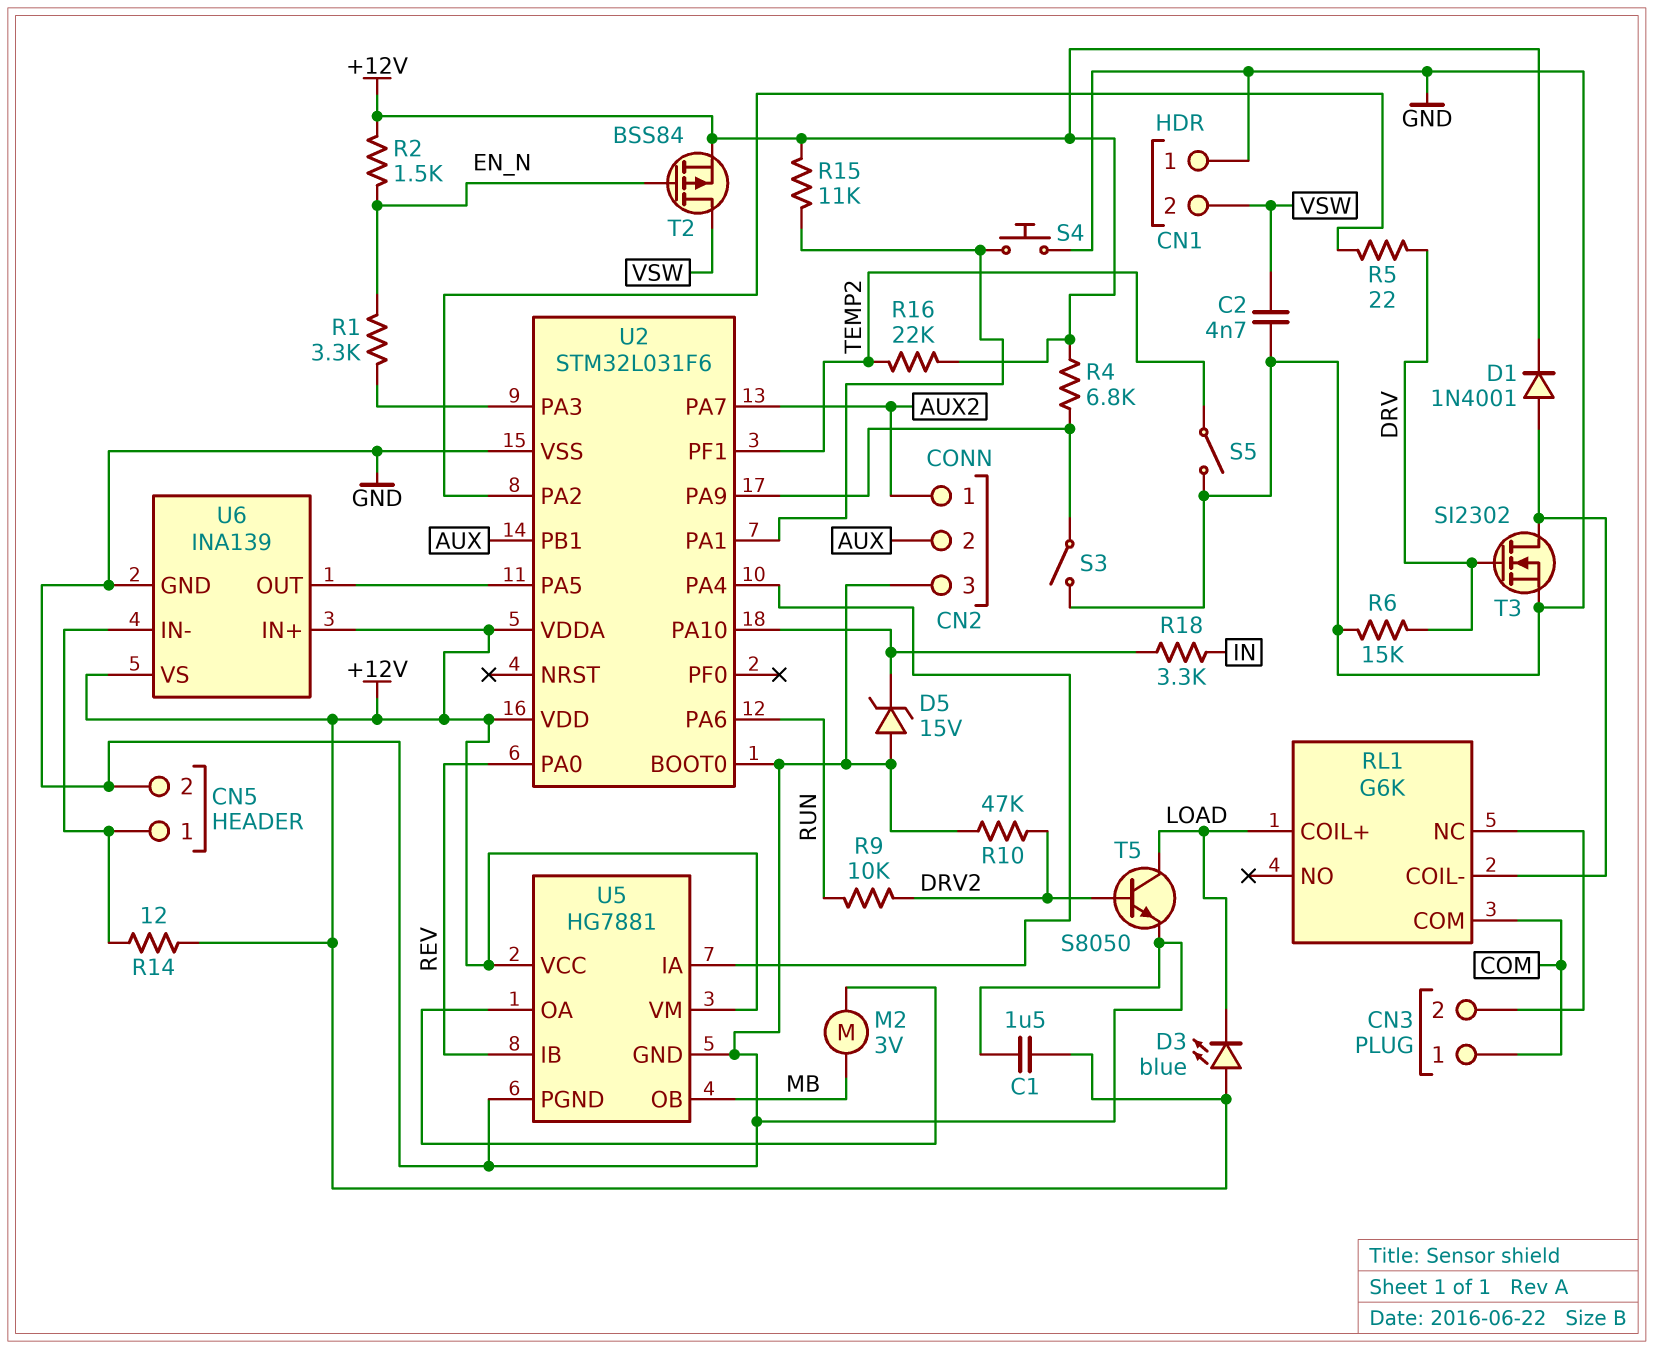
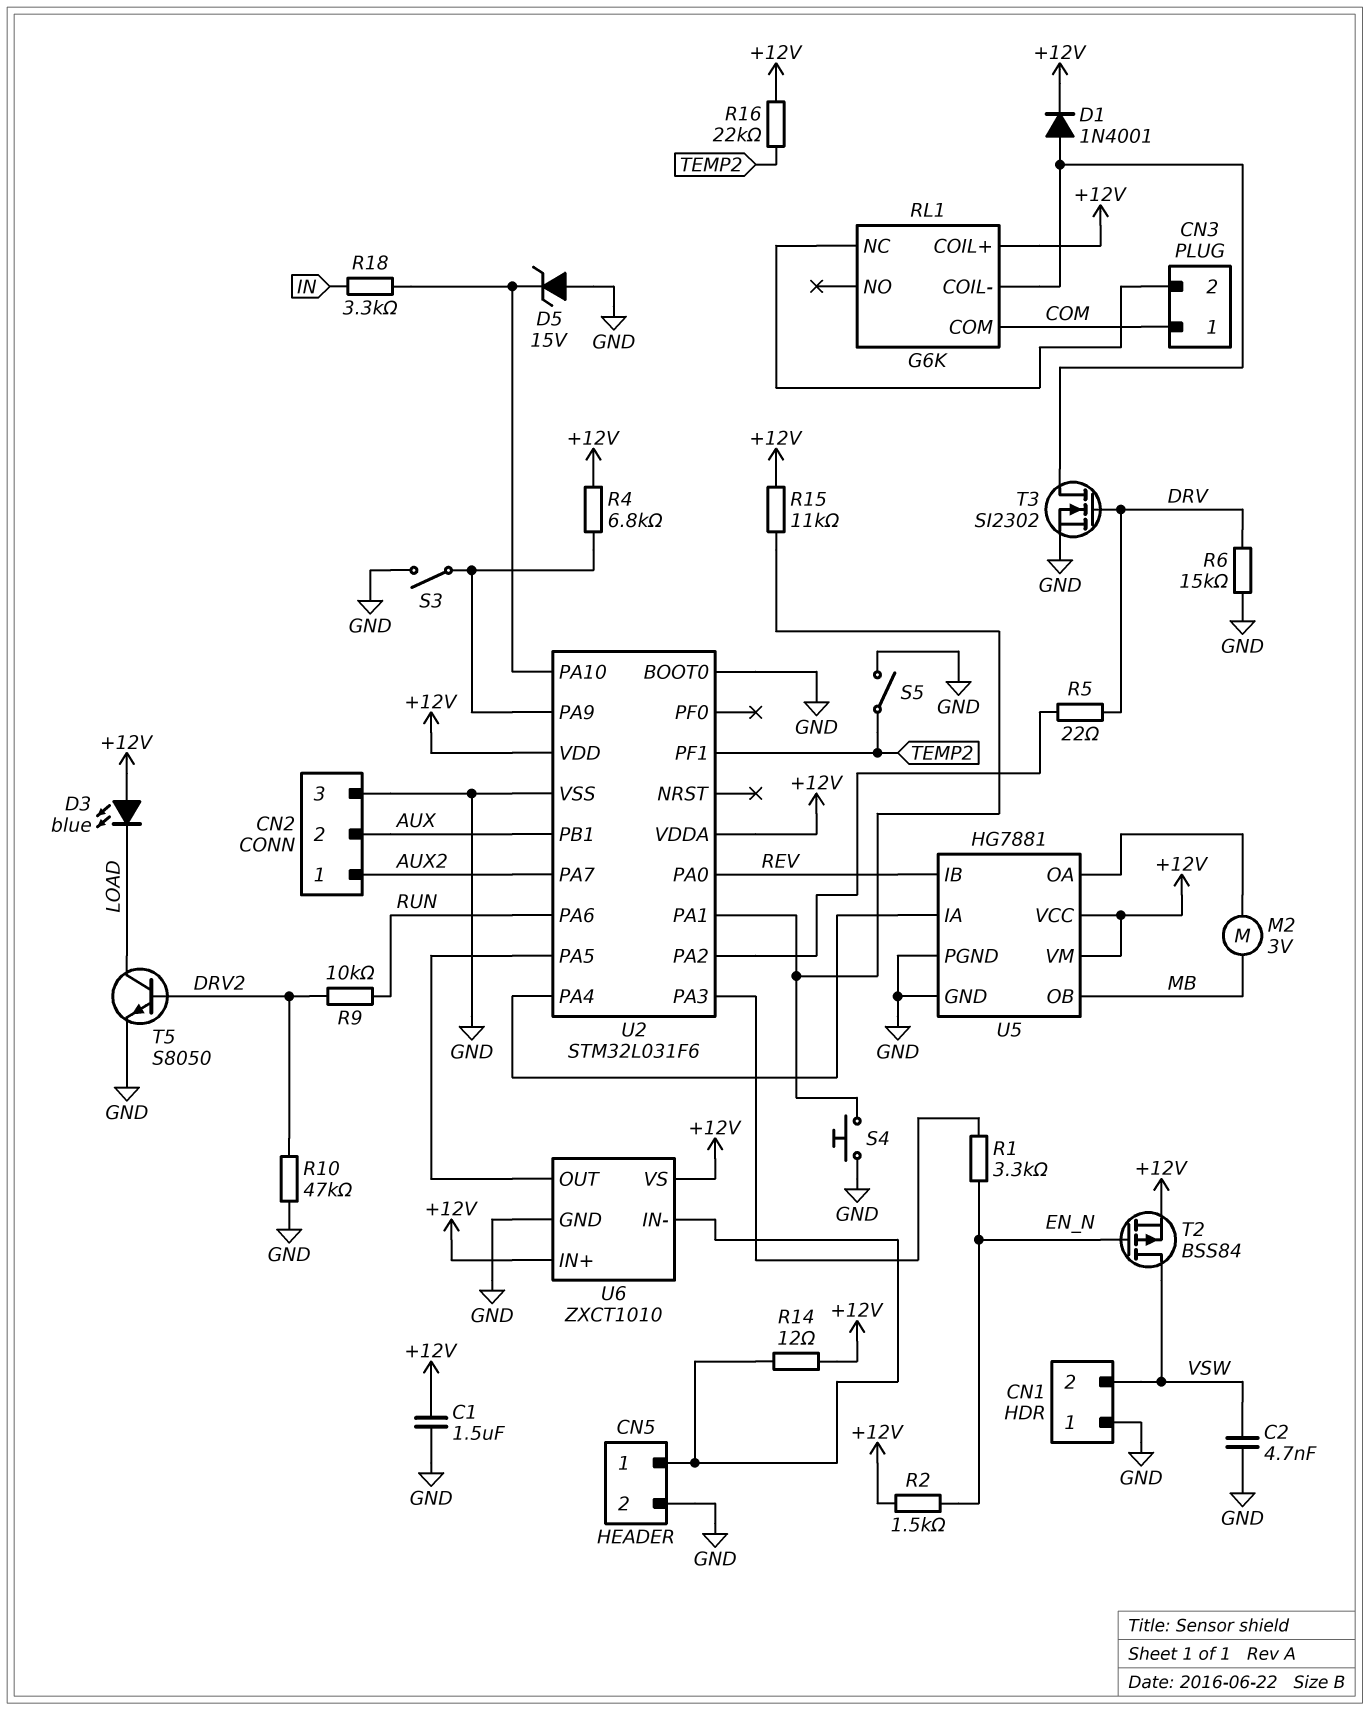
RL1 pin COIL+: LOAD -> +12V
U6: INA139 -> ZXCT1010

